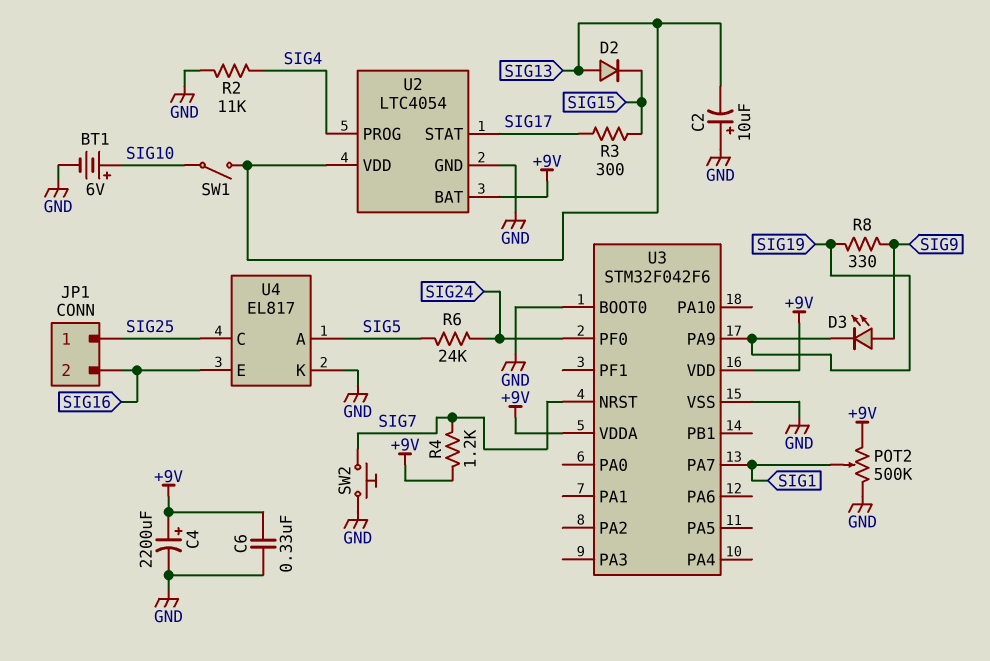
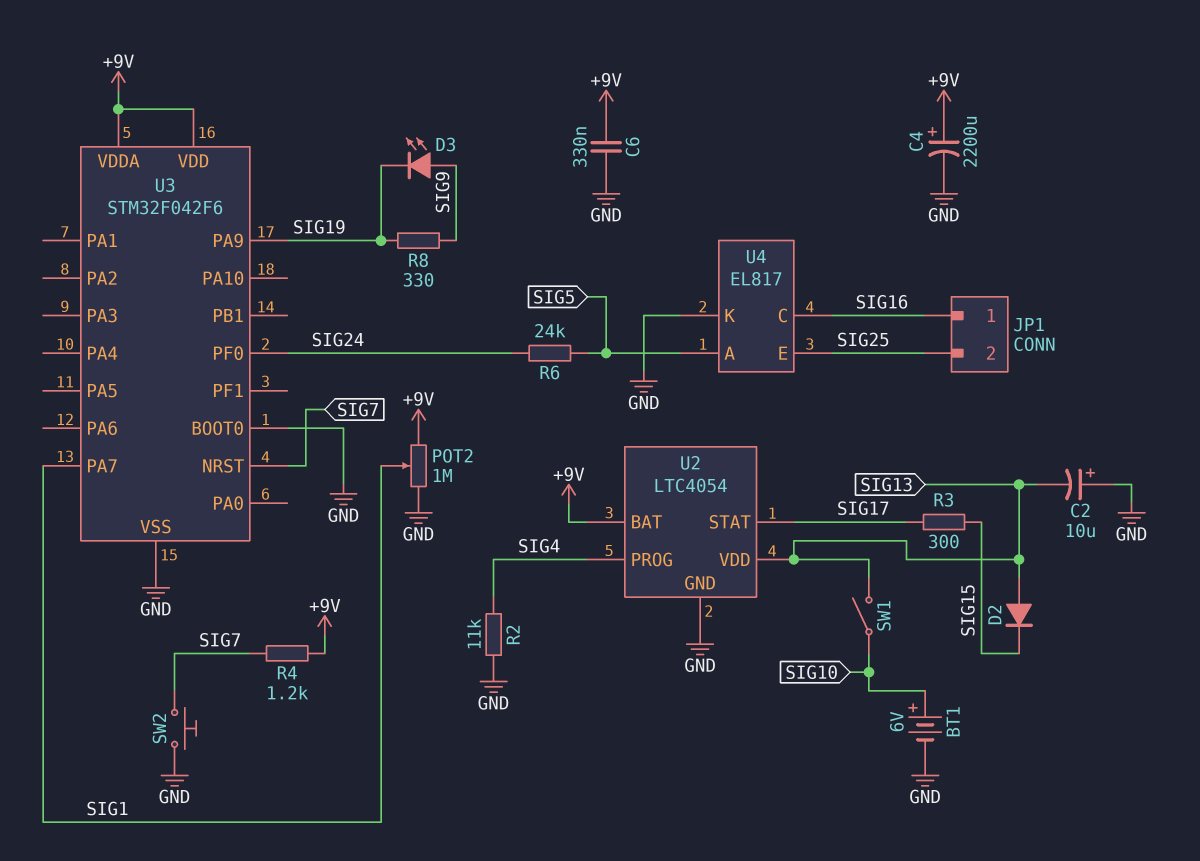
JP1 pin 1: SIG25 -> SIG16
JP1 pin 2: SIG16 -> SIG25
POT2: 500k (+9V, GND, wiper SIG1) -> 1M (+9V, GND, wiper SIG1)
U4 pin C: SIG25 -> SIG16
U4 pin E: SIG16 -> SIG25

